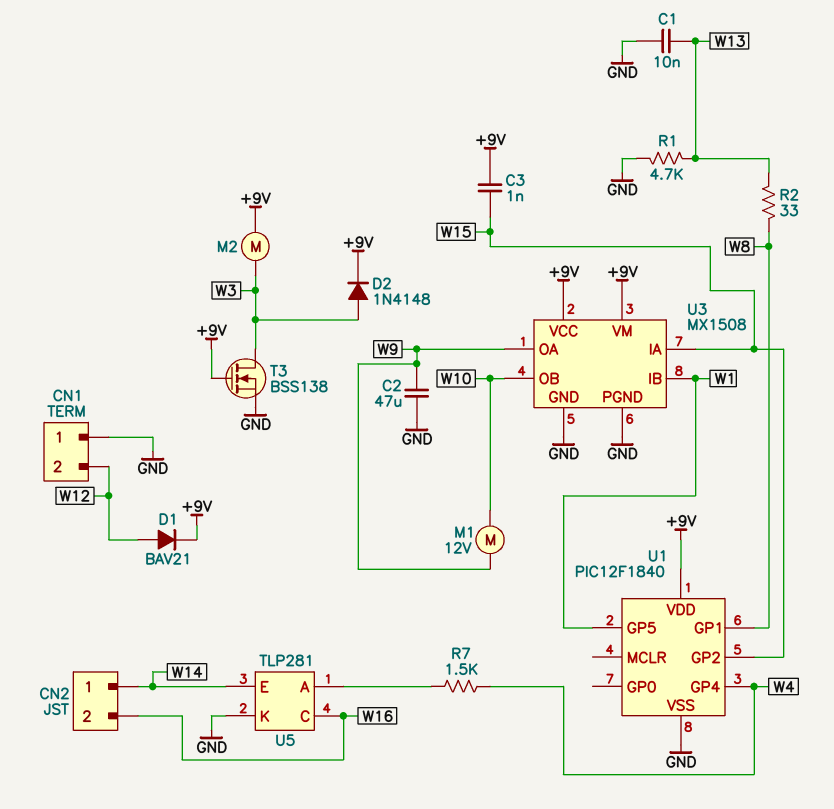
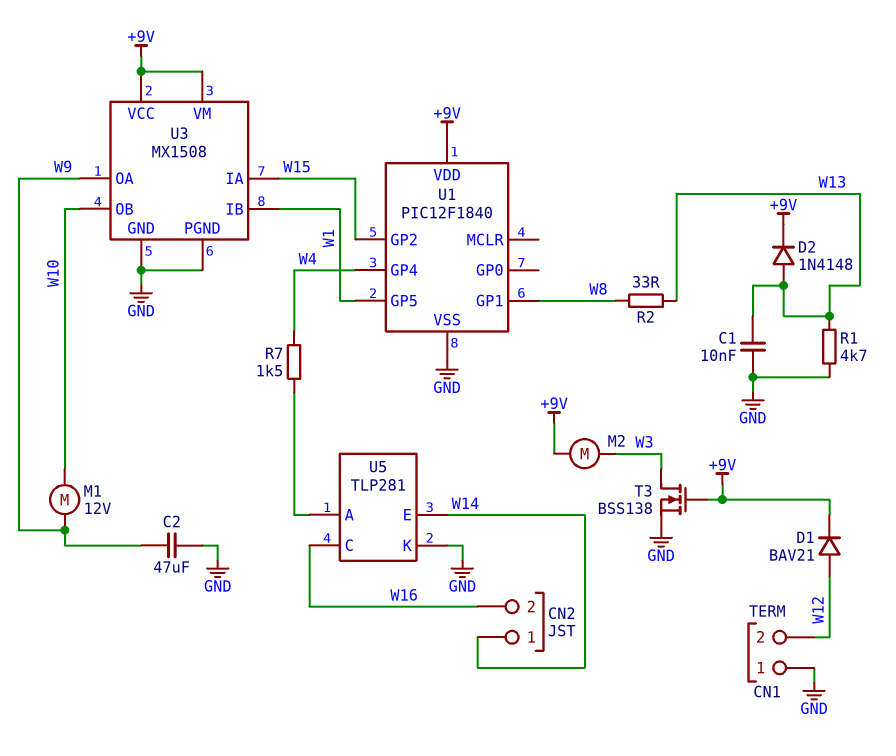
C3: 1nF (+9V, W15) -> none
D2: diode 1N4148 (A W3, K +9V) -> diode 1N4148 (A W13, K +9V)

